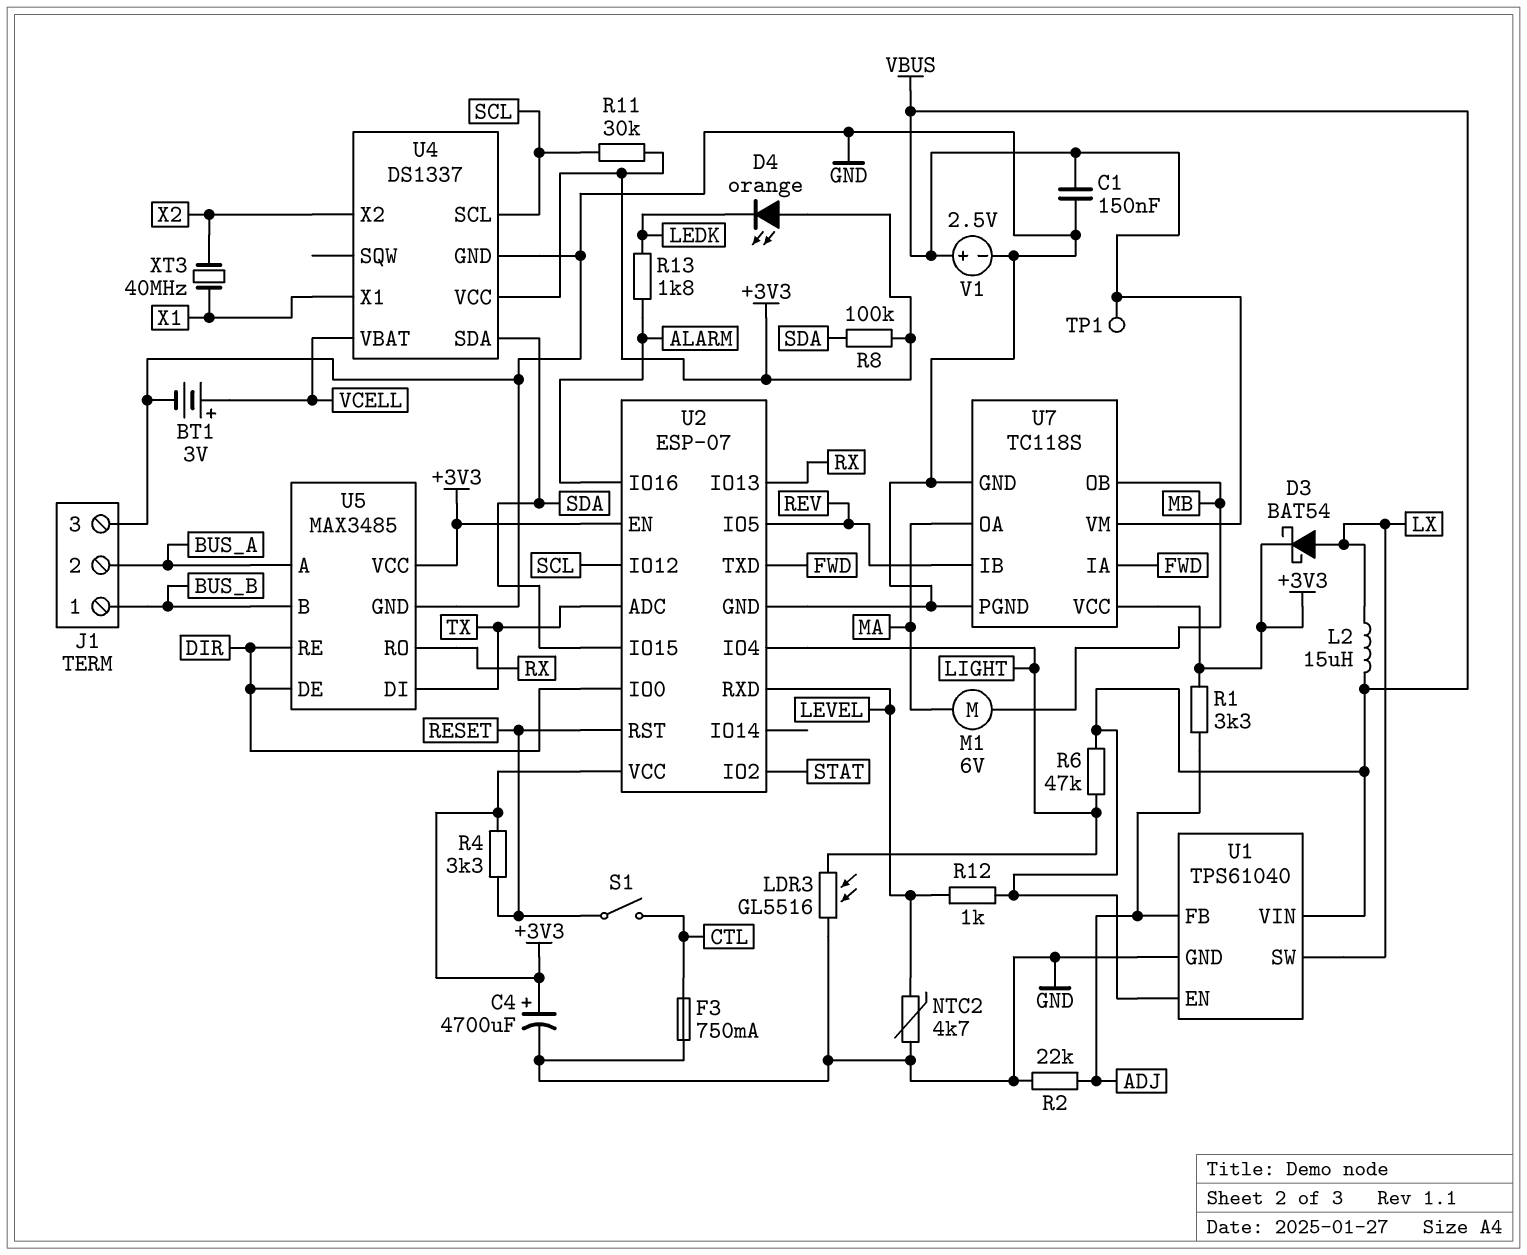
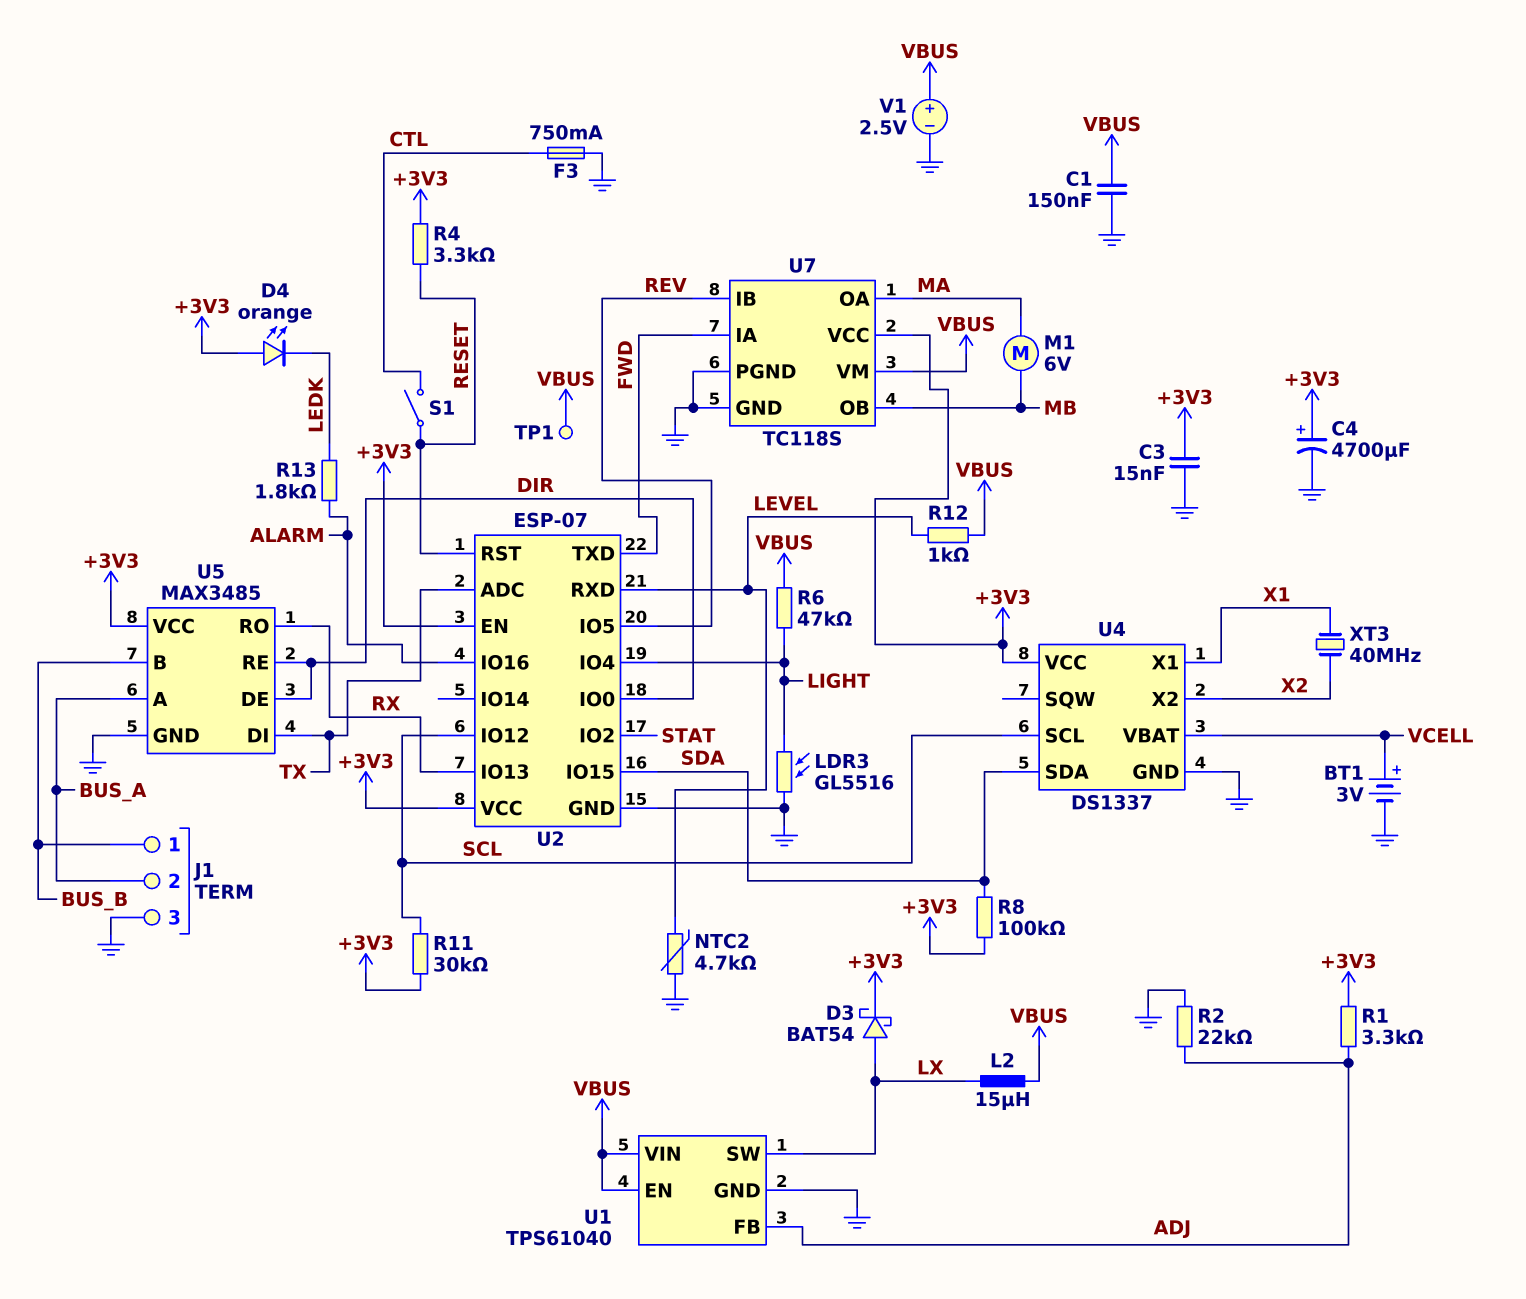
C3: none -> 15nF (+3V3, GND)

